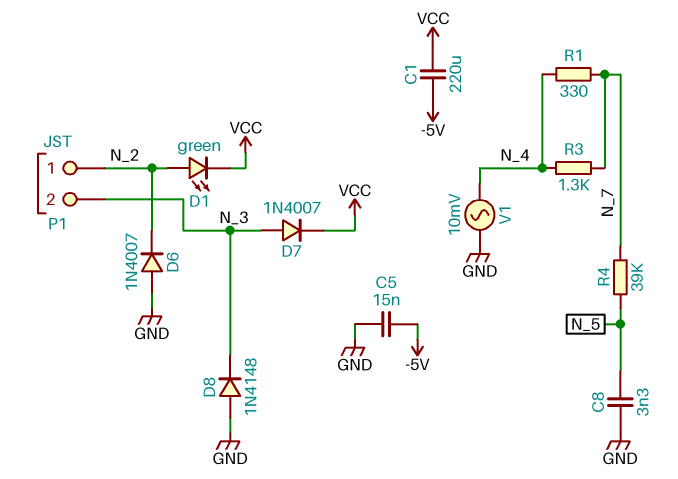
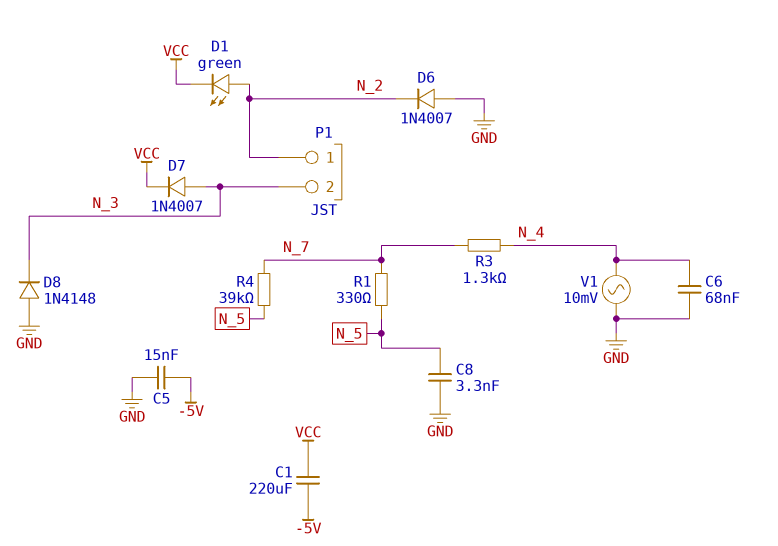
C6: none -> 68nF (GND, N_4)
R1: 330 (N_4, N_7) -> 330 (N_5, N_7)

